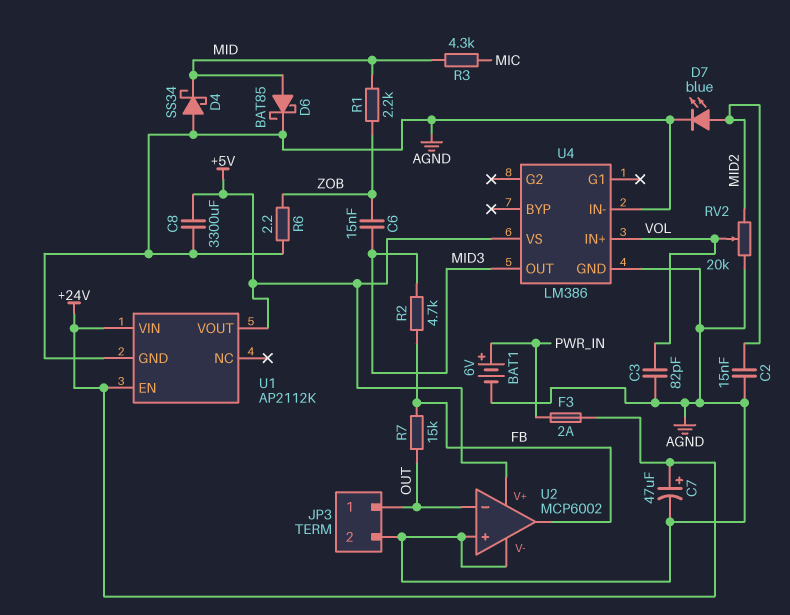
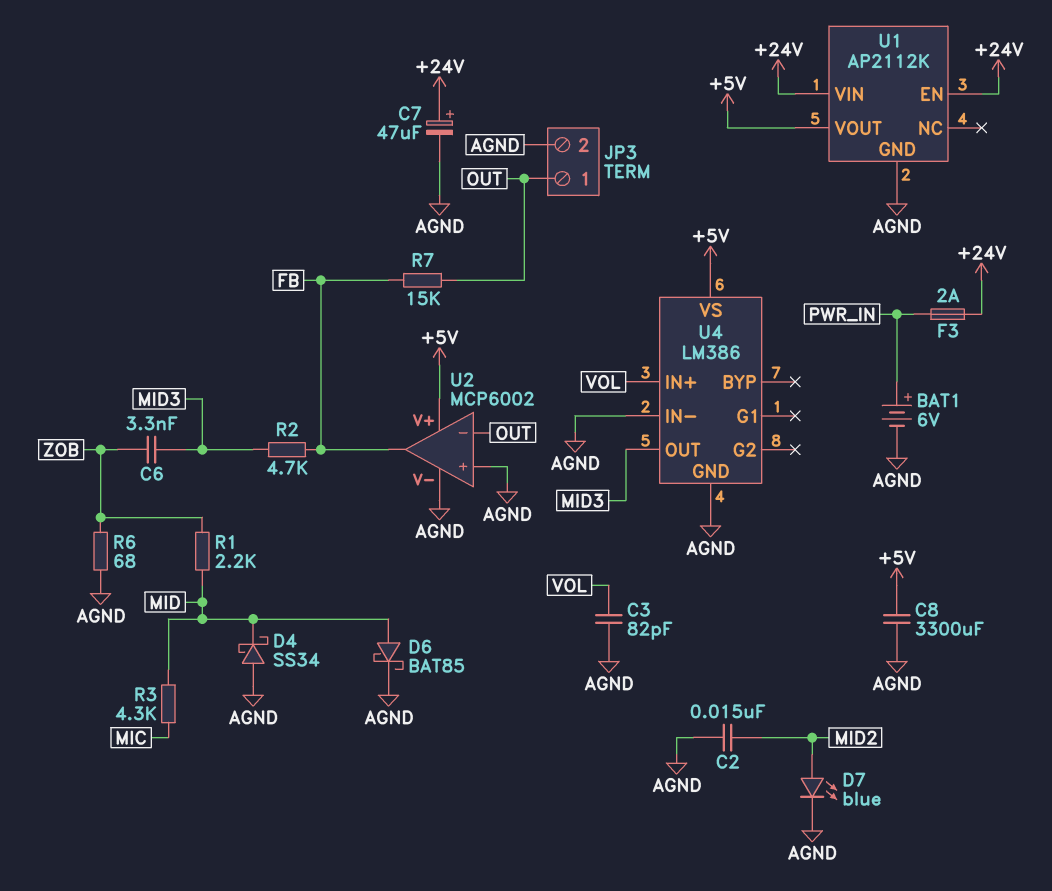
C6: 15nF (MID3, ZOB) -> 3.3nF (MID3, ZOB)
R6: 2.2 (AGND, ZOB) -> 68 (AGND, ZOB)
RV2: 20k (AGND, MID2, wiper VOL) -> none

